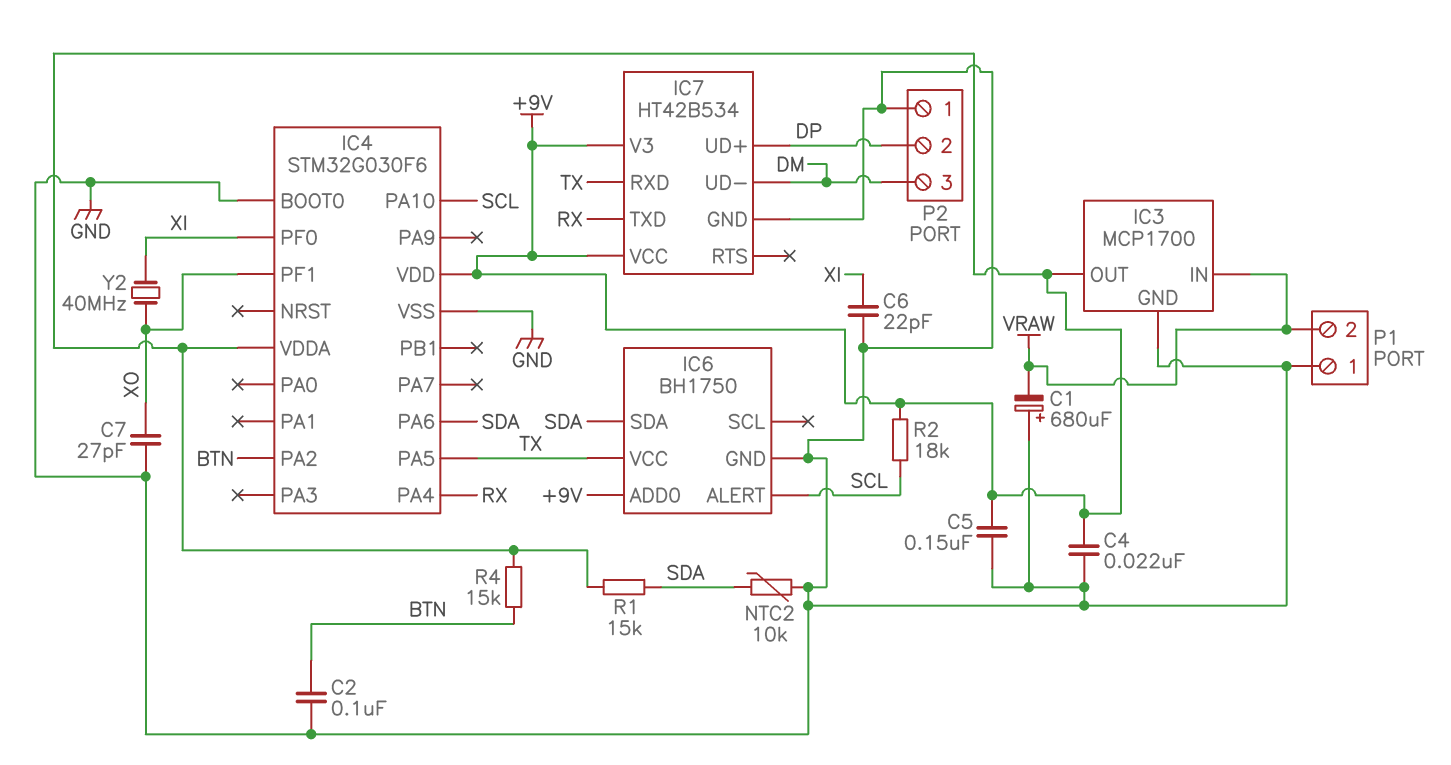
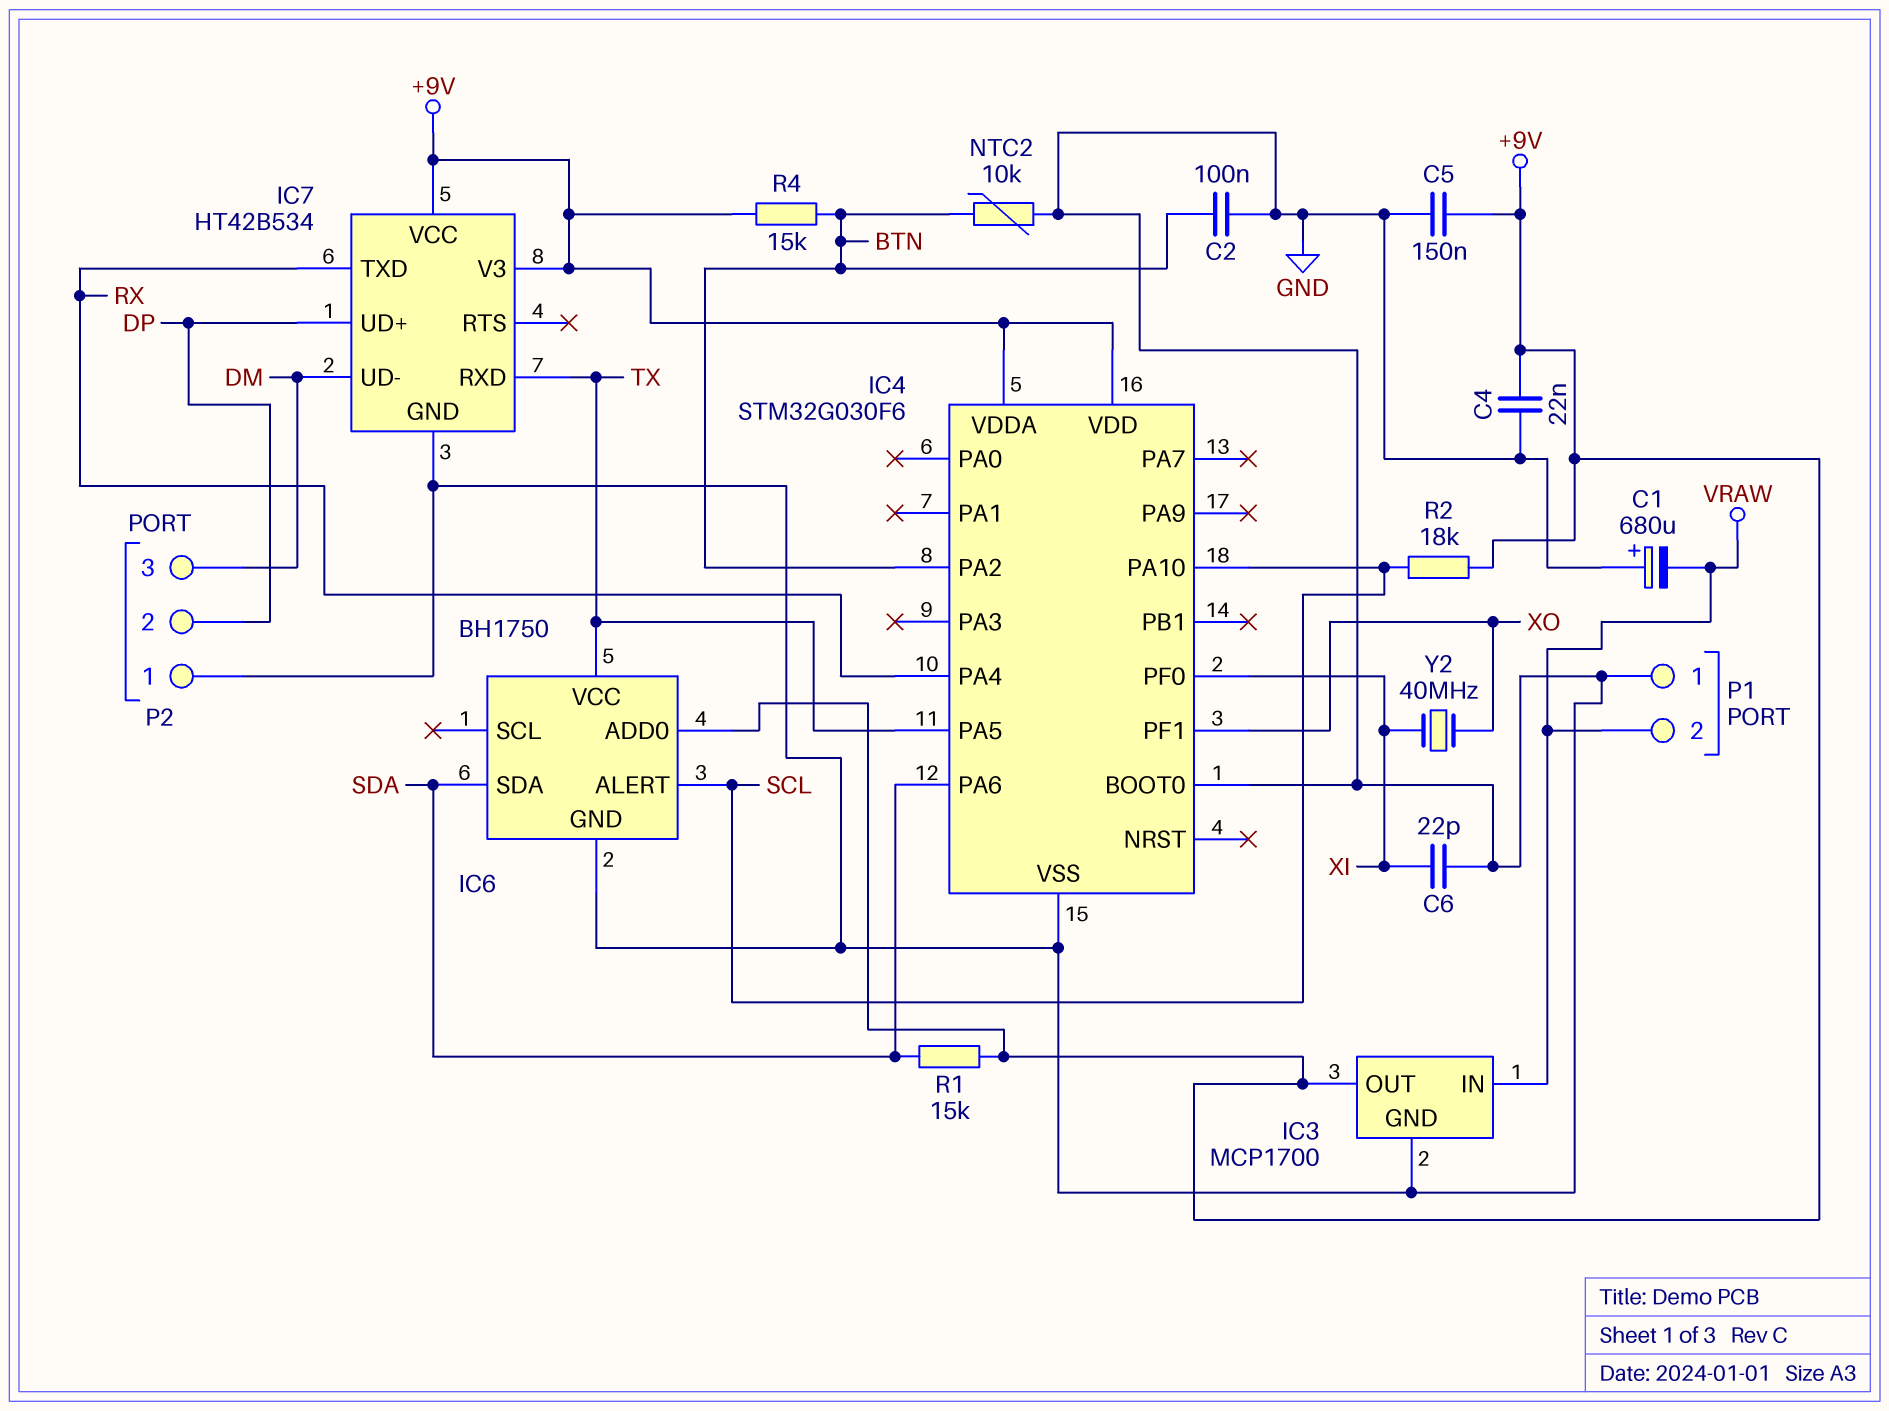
C7: 27pF (GND, XO) -> none
NTC2: 10k (GND, SDA) -> 10k (BTN, GND)

